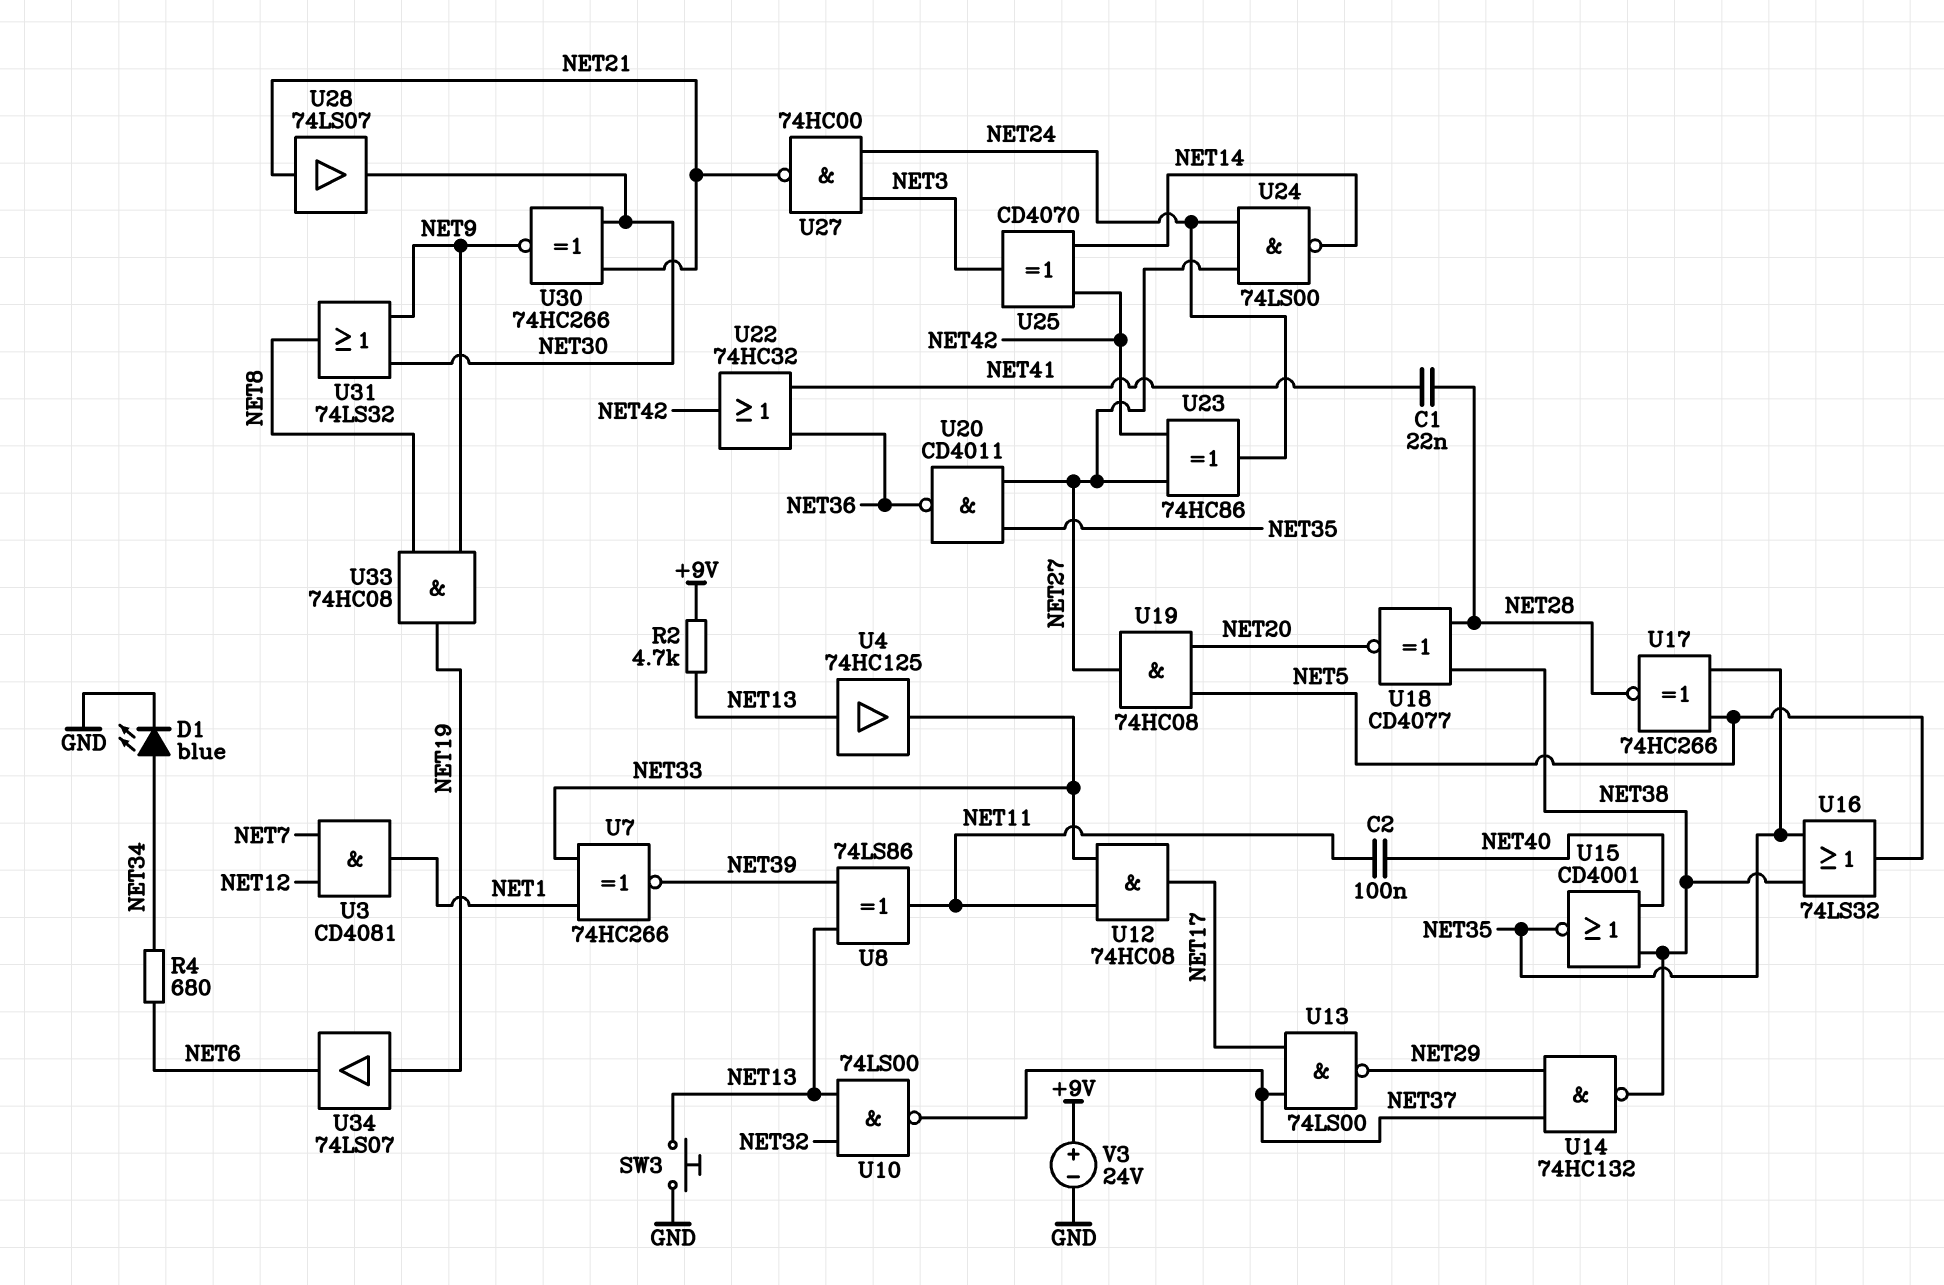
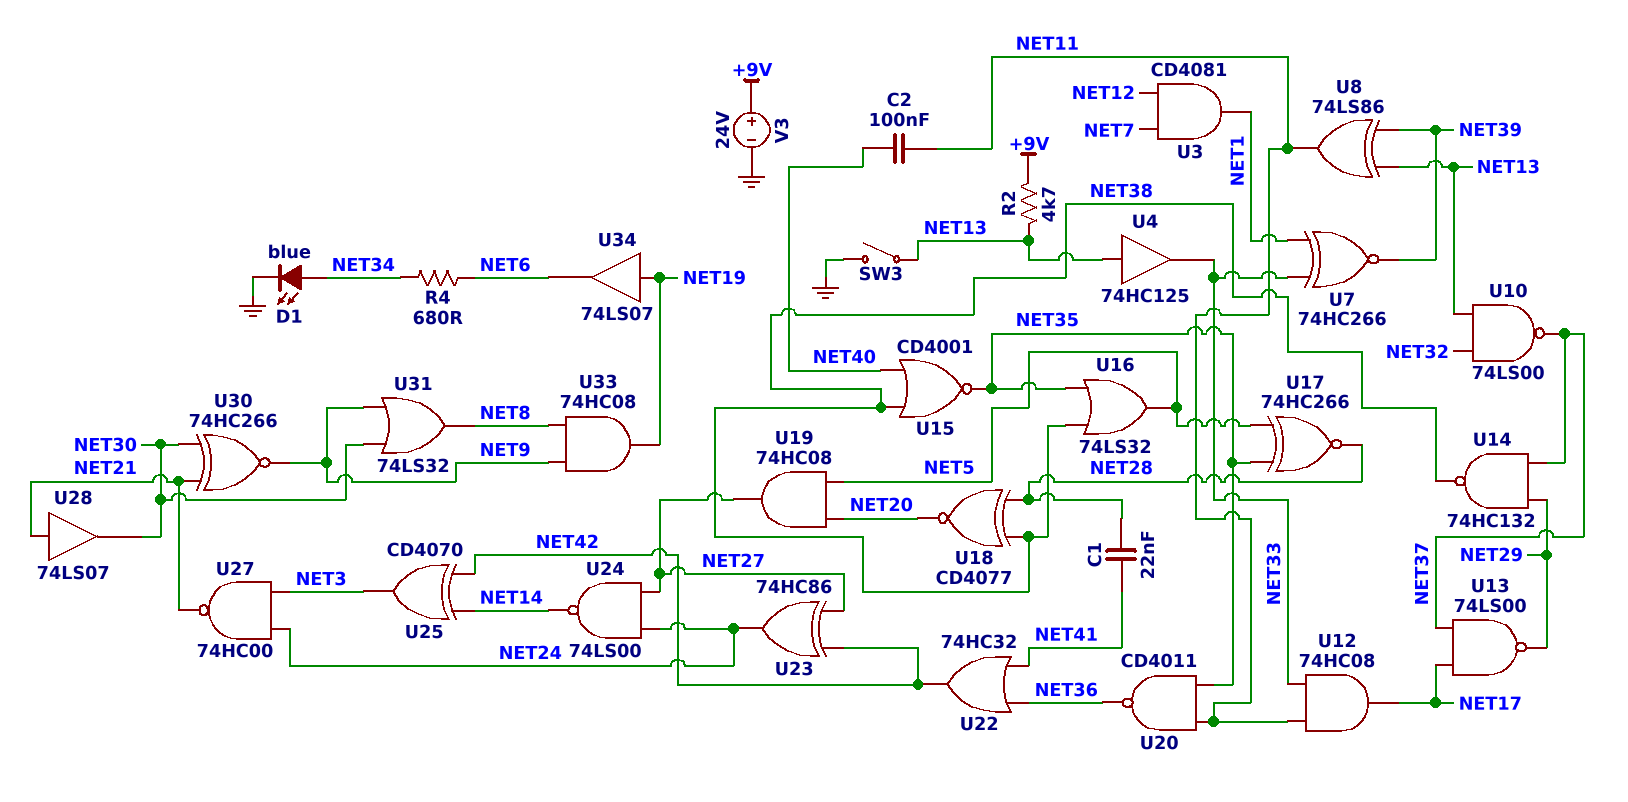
SW3: button (GND, NET13) -> switch (GND, NET13)
U20: NAND CD4011 (in NET27, in NET35, out NET36) -> NAND CD4011 (in NET11, in NET35, out NET36)

